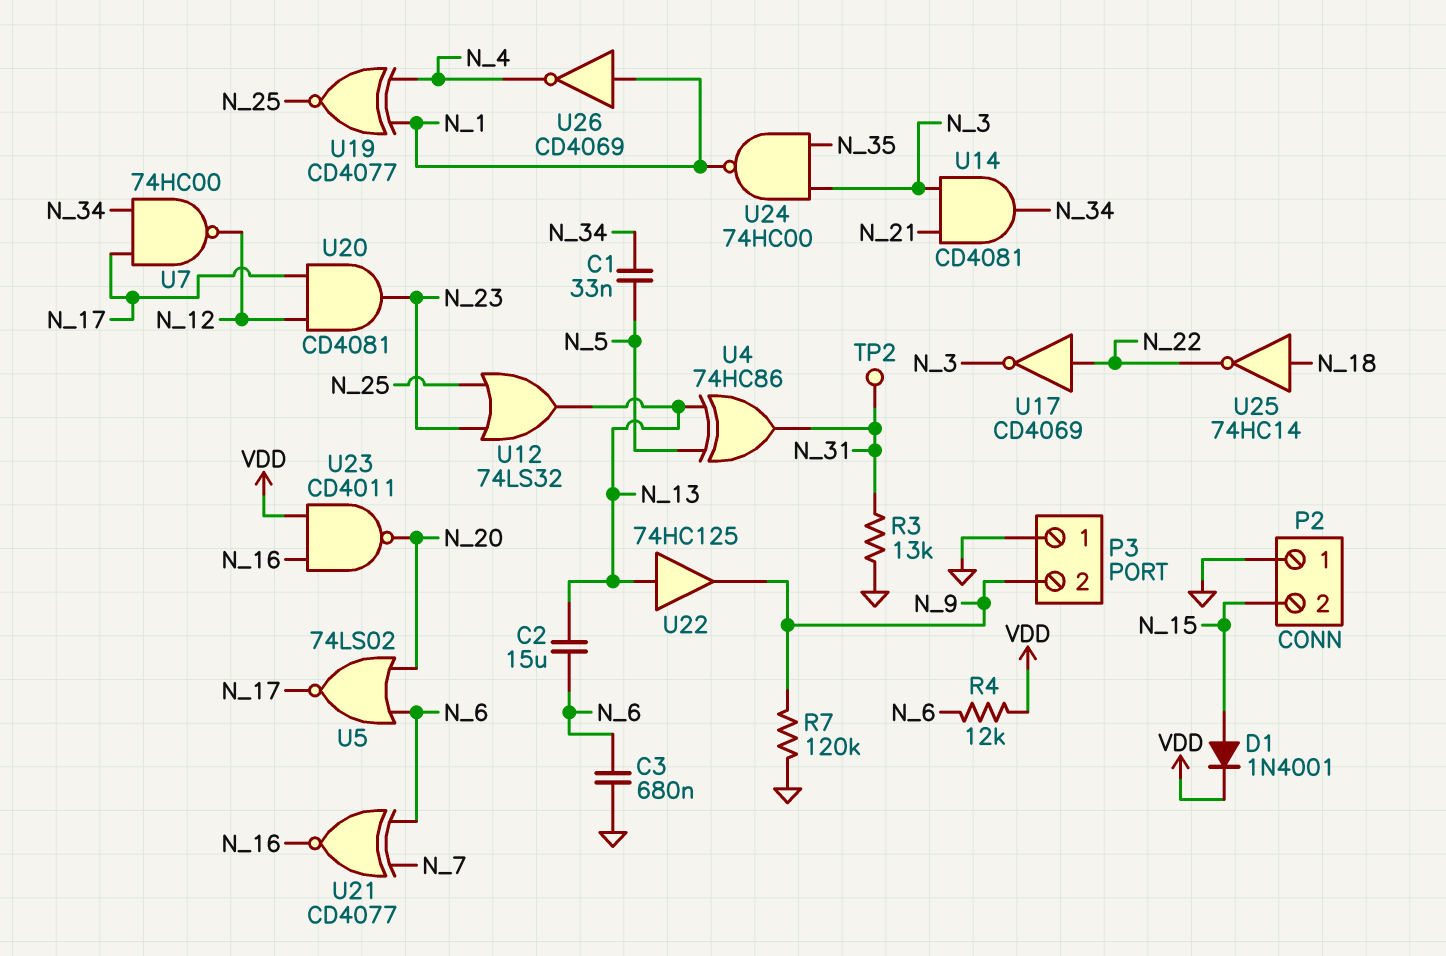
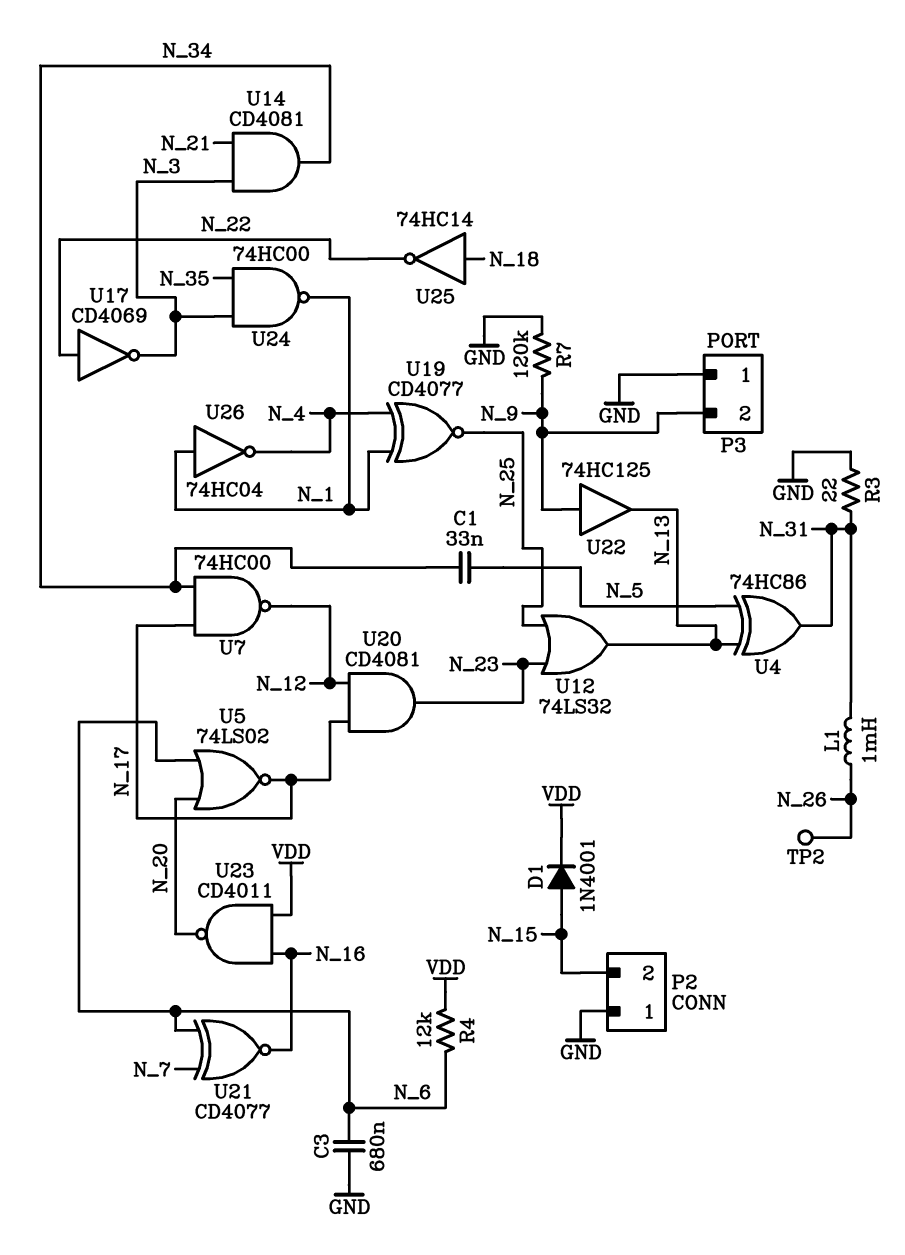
C2: 15uF (N_6, N_13) -> none
L1: none -> 1mH (N_26, N_31)
R3: 13k (GND, N_31) -> 22 (GND, N_31)
TP2: test point (N_31) -> test point (N_26)
U22: buffer 74HC125 (in N_13, out N_9) -> buffer 74HC125 (in N_9, out N_13)
U26: NOT CD4069 (in N_1, out N_4) -> NOT 74HC04 (in N_1, out N_4)

